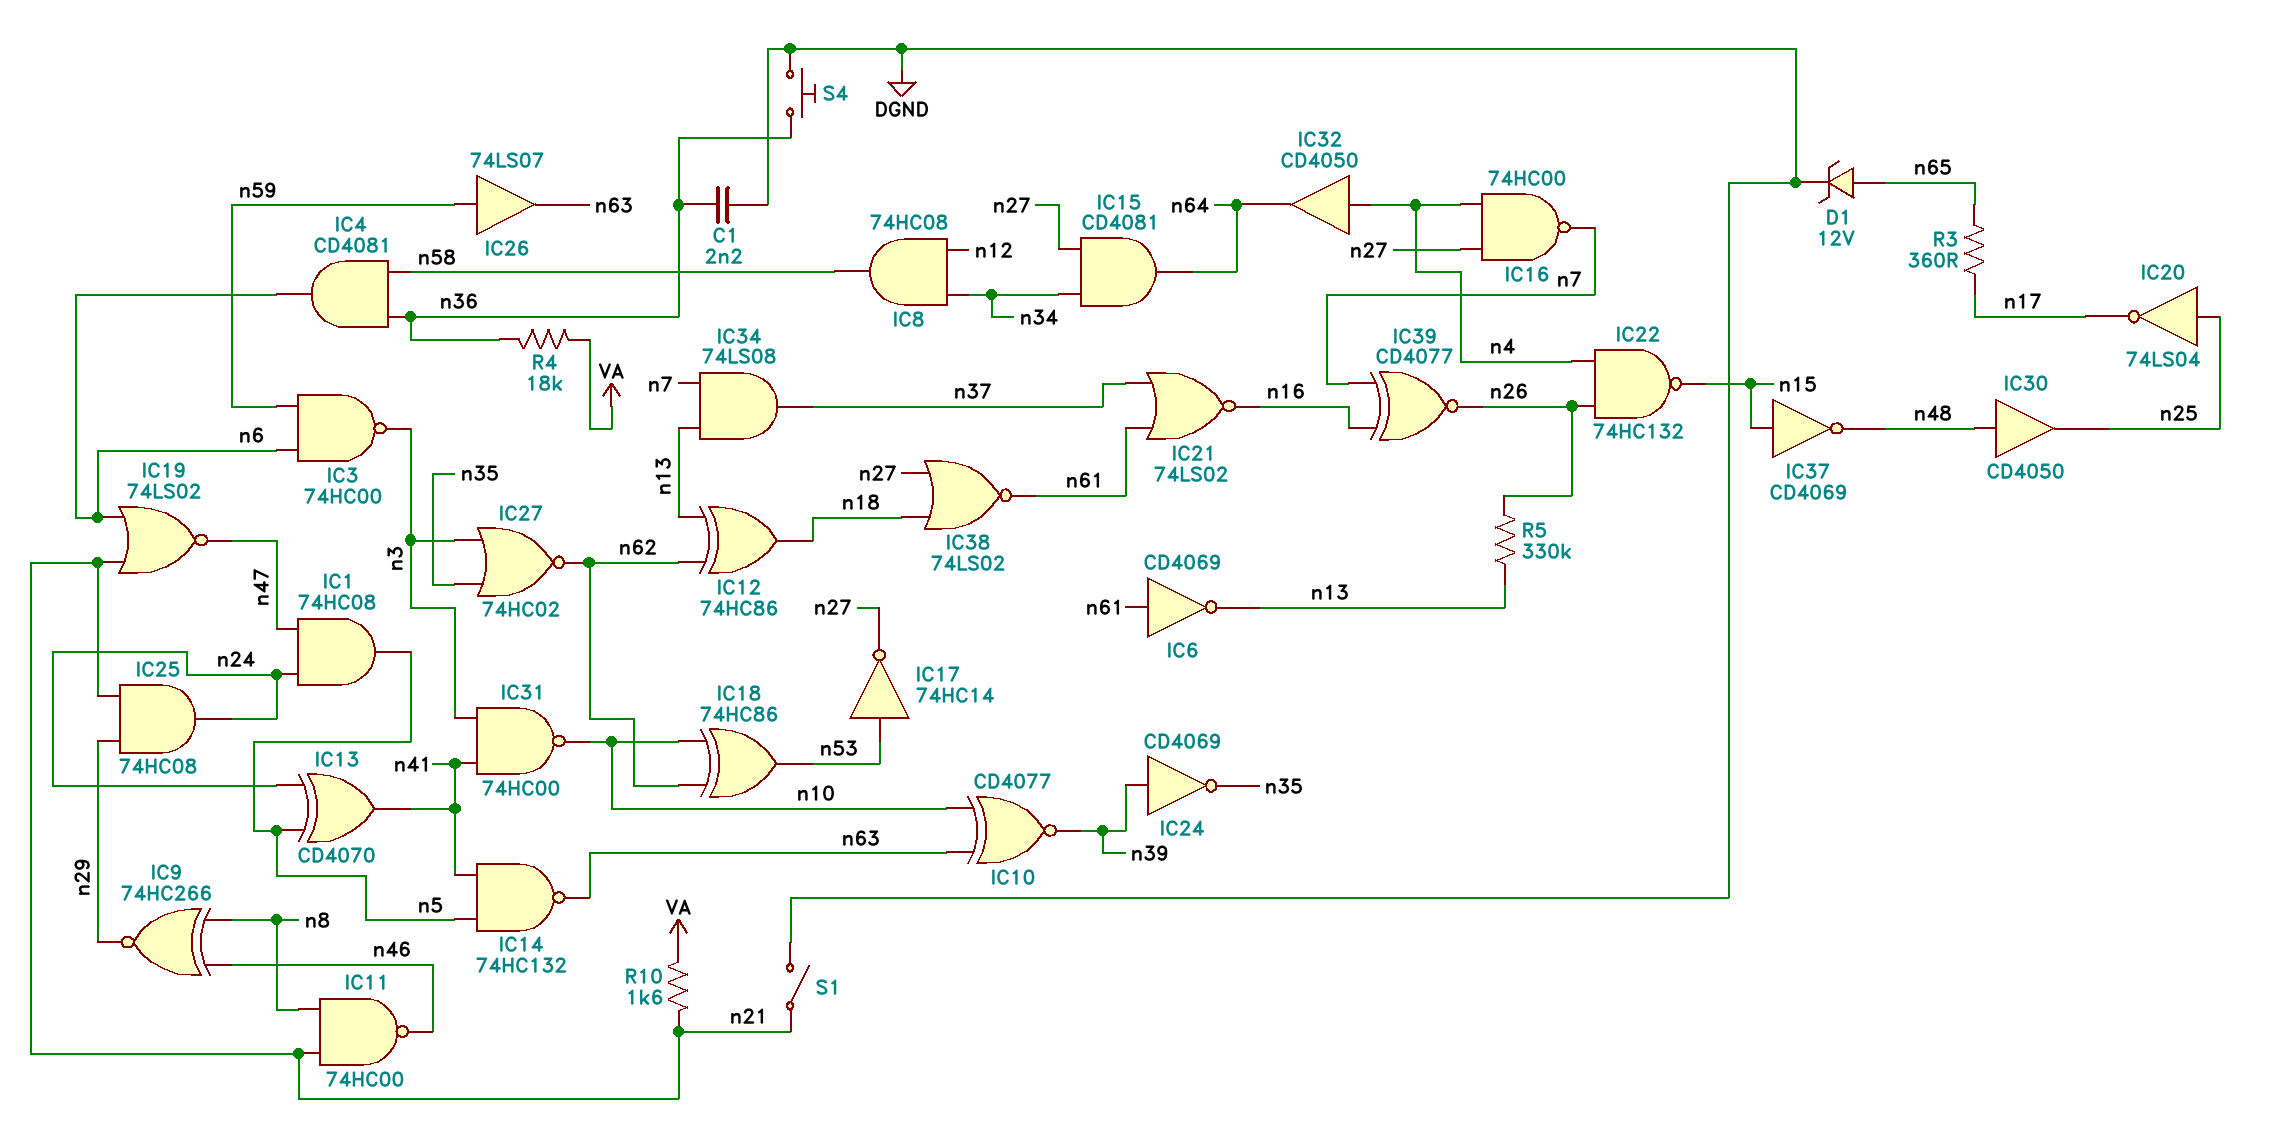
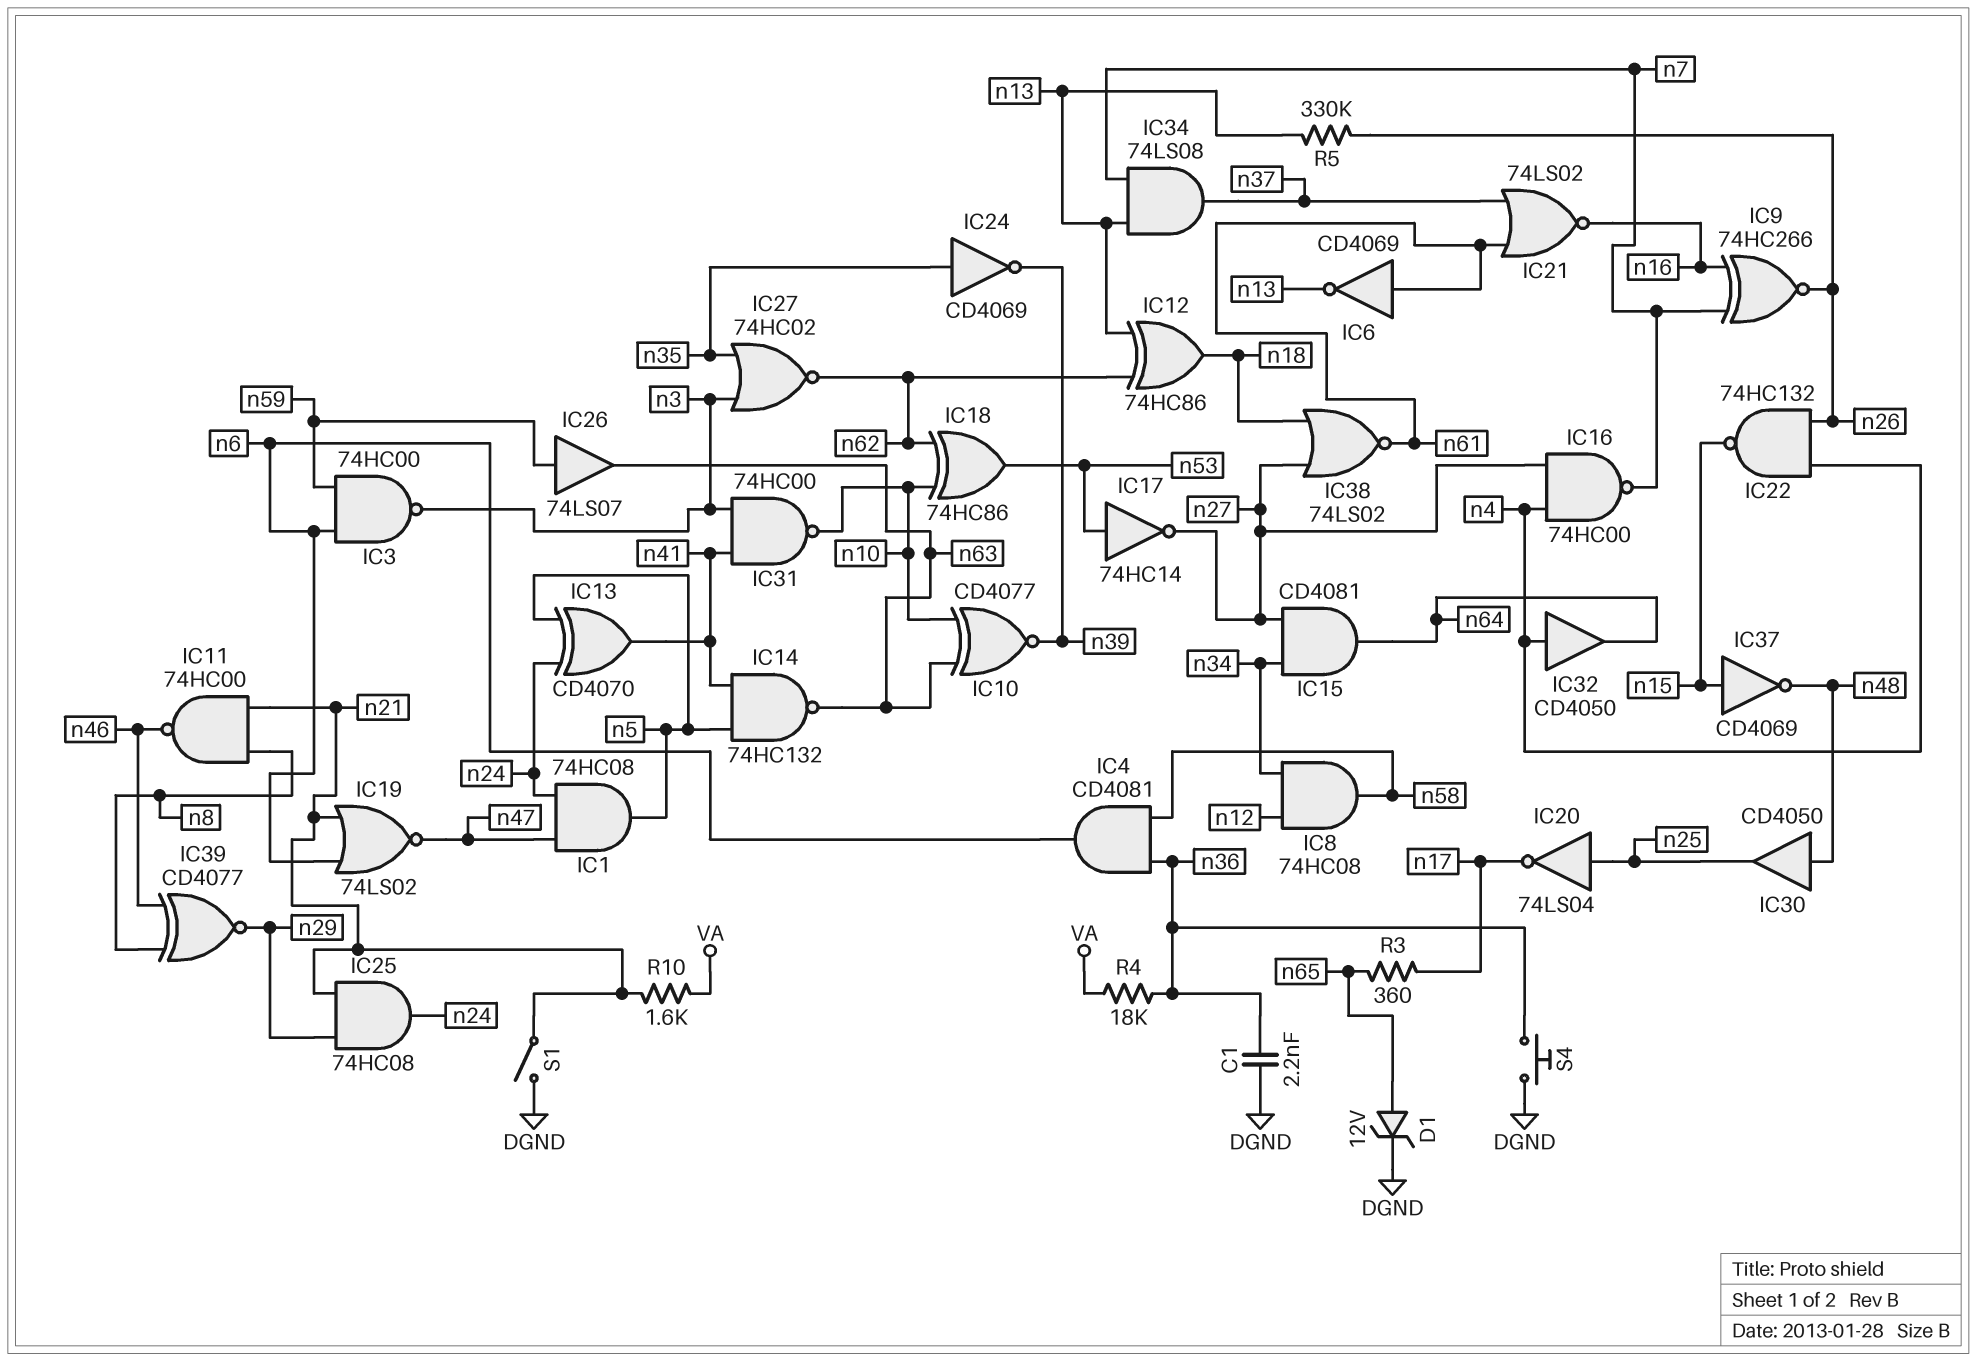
IC9: XNOR 74HC266 (in n8, in n46, out n29) -> XNOR 74HC266 (in n7, in n16, out n26)
IC24: NOT CD4069 (in n39, out n35) -> NOT CD4069 (in n35, out n39)
IC39: XNOR CD4077 (in n7, in n16, out n26) -> XNOR CD4077 (in n8, in n46, out n29)

